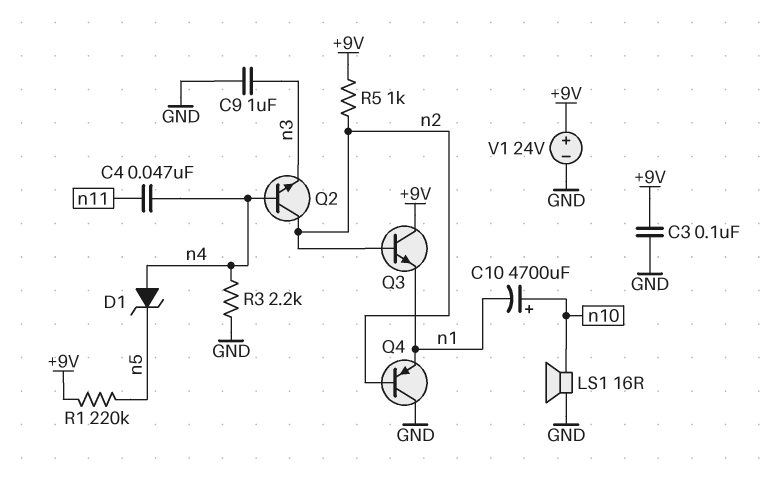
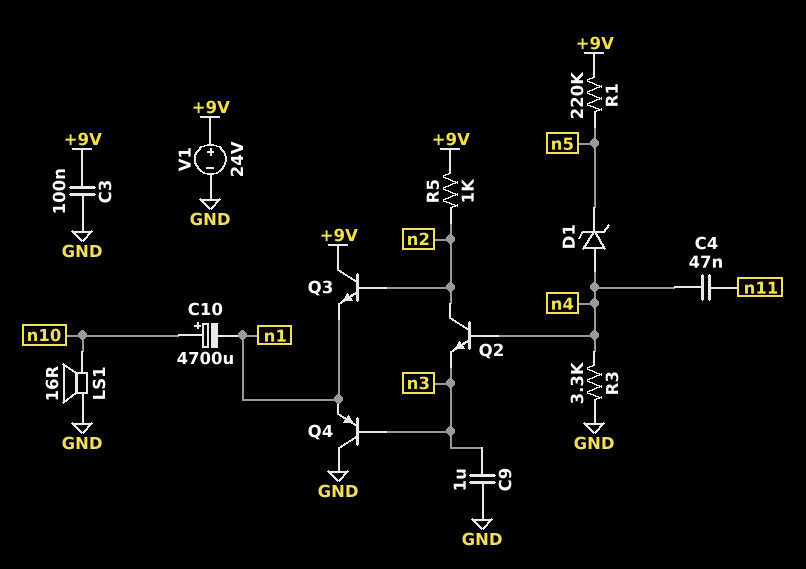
Q4: PNP (B n2, C GND, E n1) -> PNP (B n3, C GND, E n1)
R3: 2.2k (GND, n4) -> 3.3k (GND, n4)

